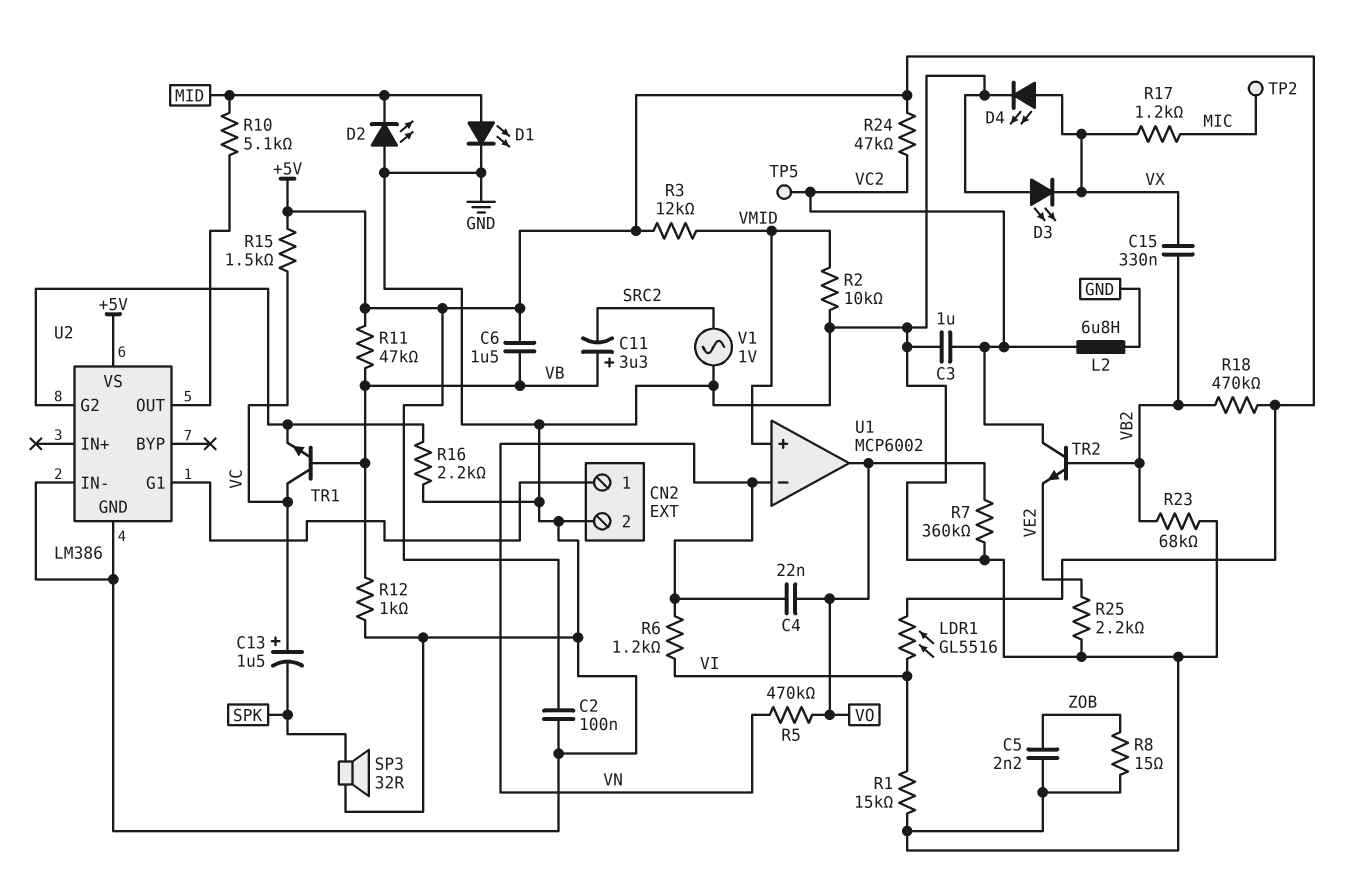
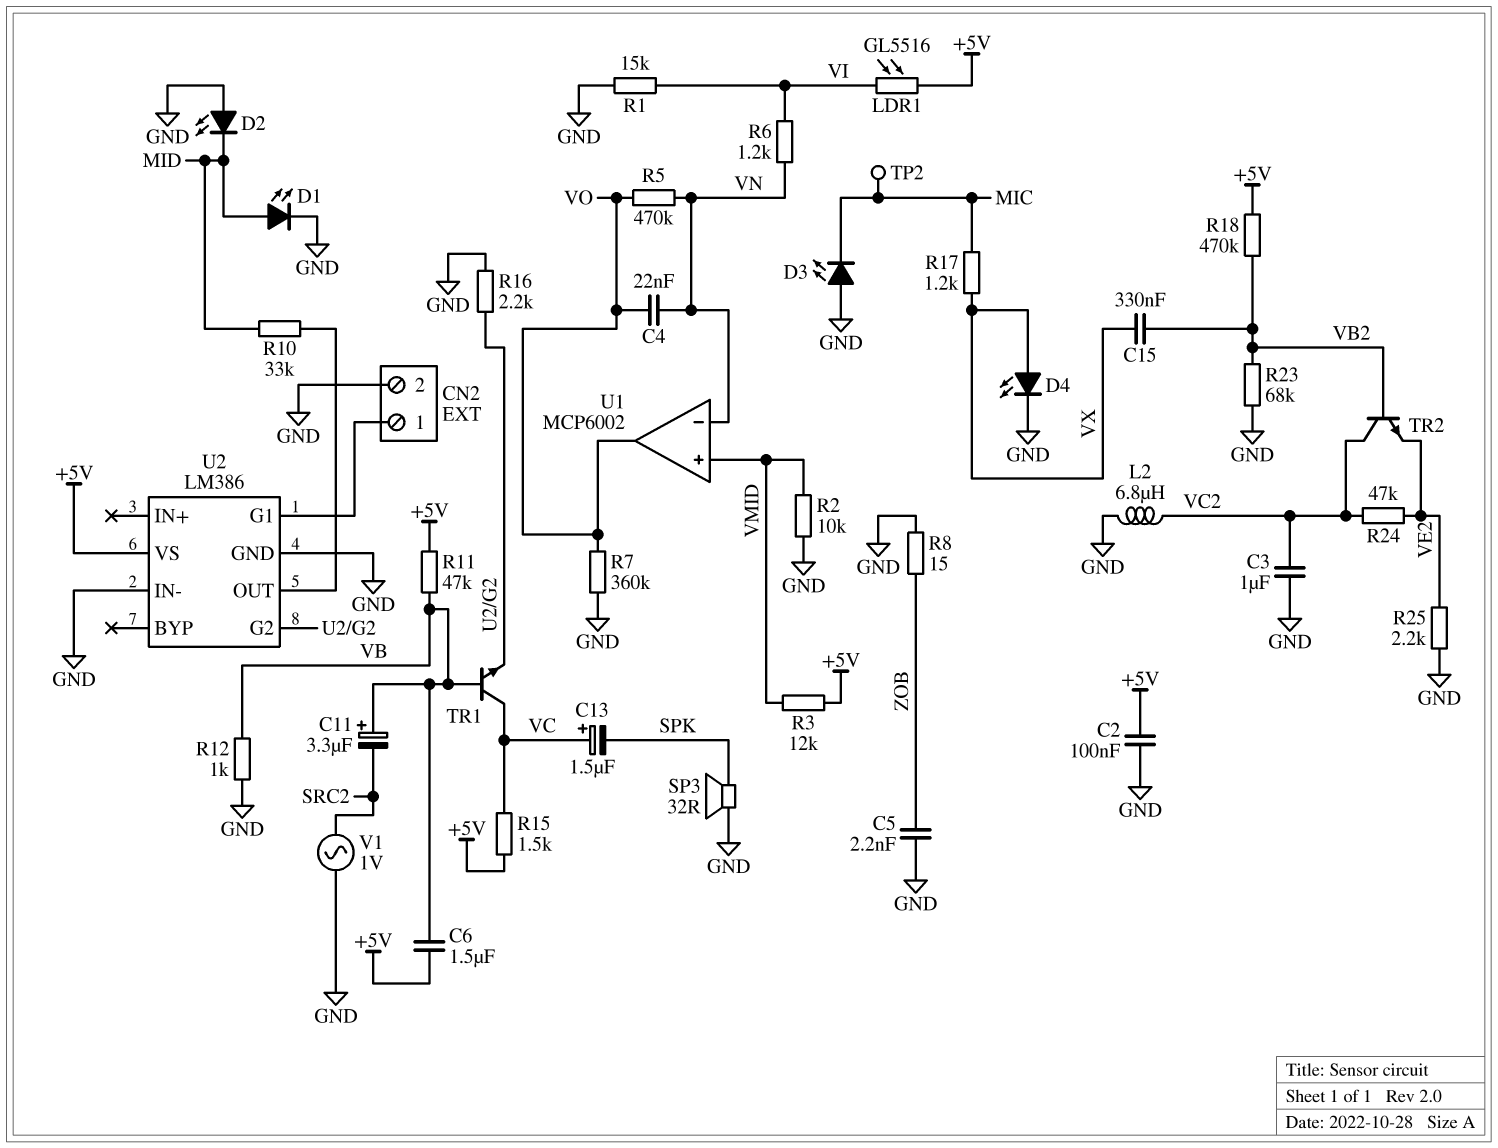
D3: LED (A GND, K VX) -> LED (A GND, K MIC)
R10: 5.1k (MID, U2/OUT) -> 33k (MID, U2/OUT)
R24: 47k (+5V, VC2) -> 47k (VC2, VE2)
TP5: test point (VC2) -> none

